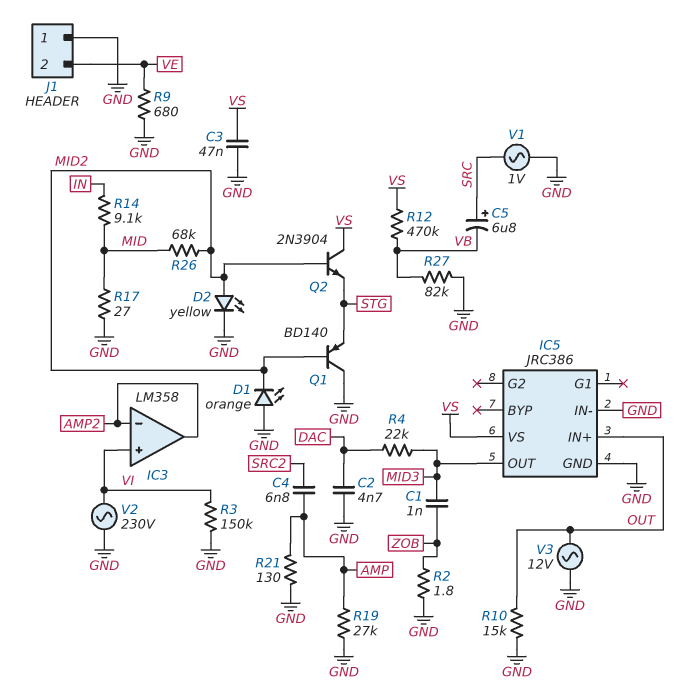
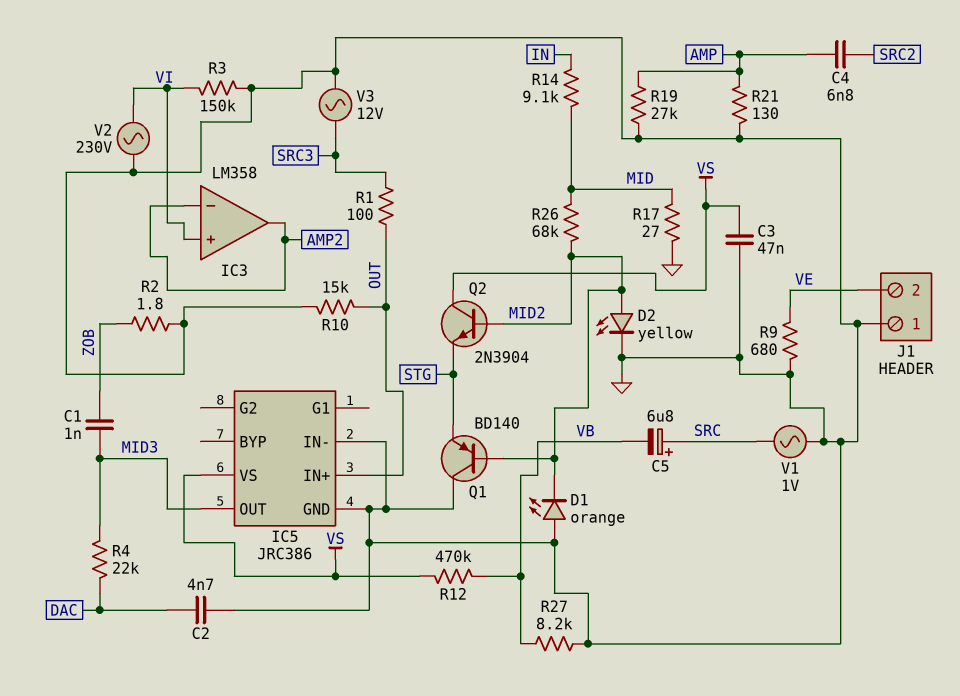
R1: none -> 100 (OUT, SRC3)
R27: 82k (GND, VB) -> 8.2k (GND, VB)
V3: AC 12V (GND, OUT) -> AC 12V (GND, SRC3)

